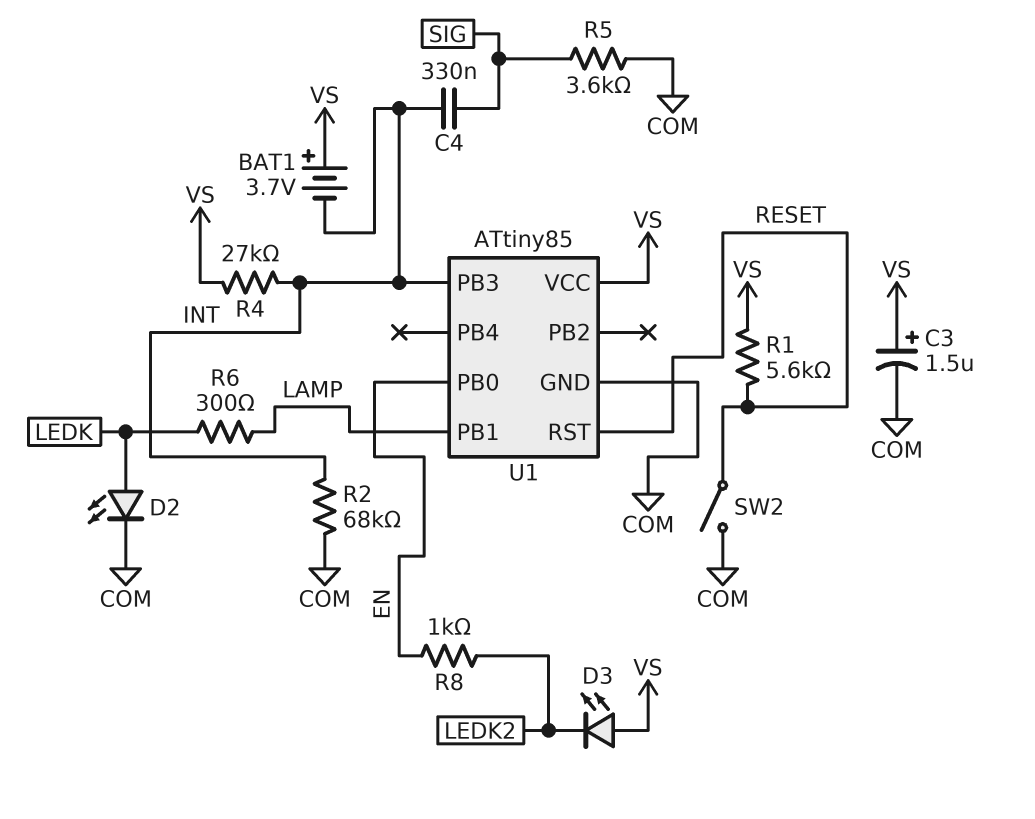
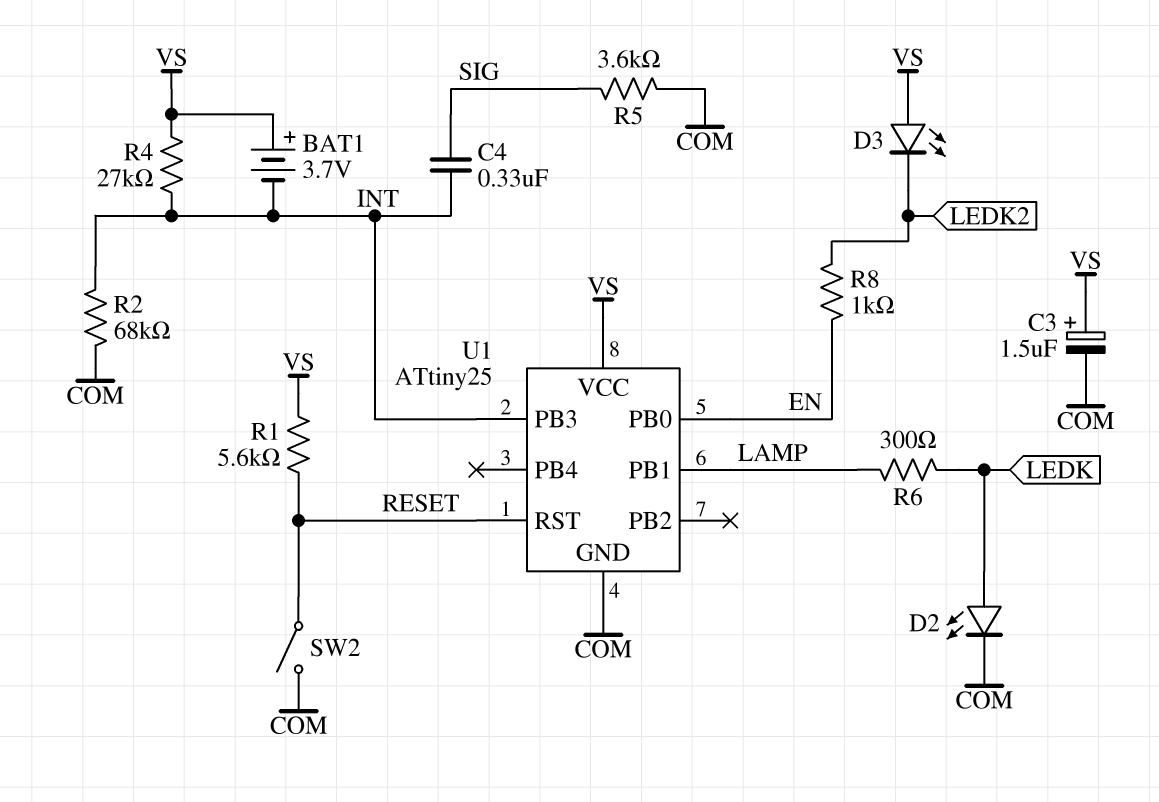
U1: ATtiny85 -> ATtiny25

